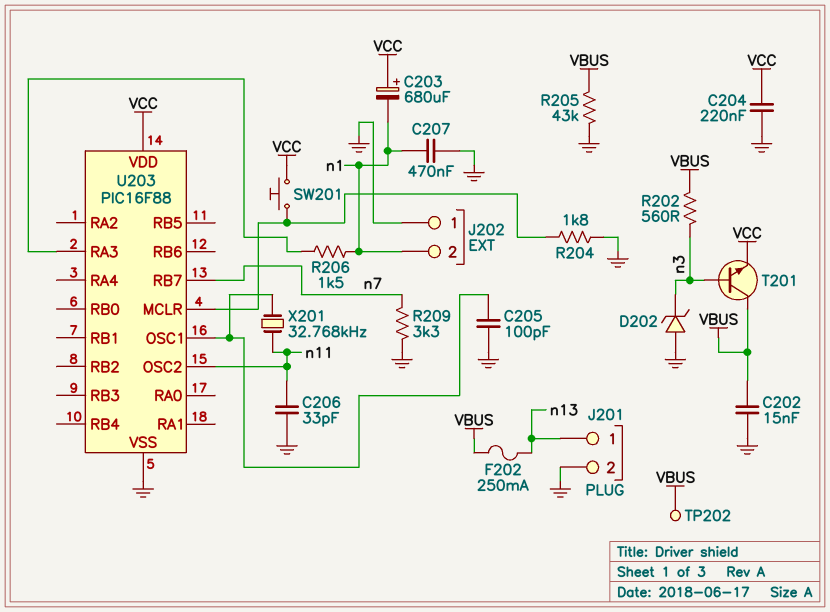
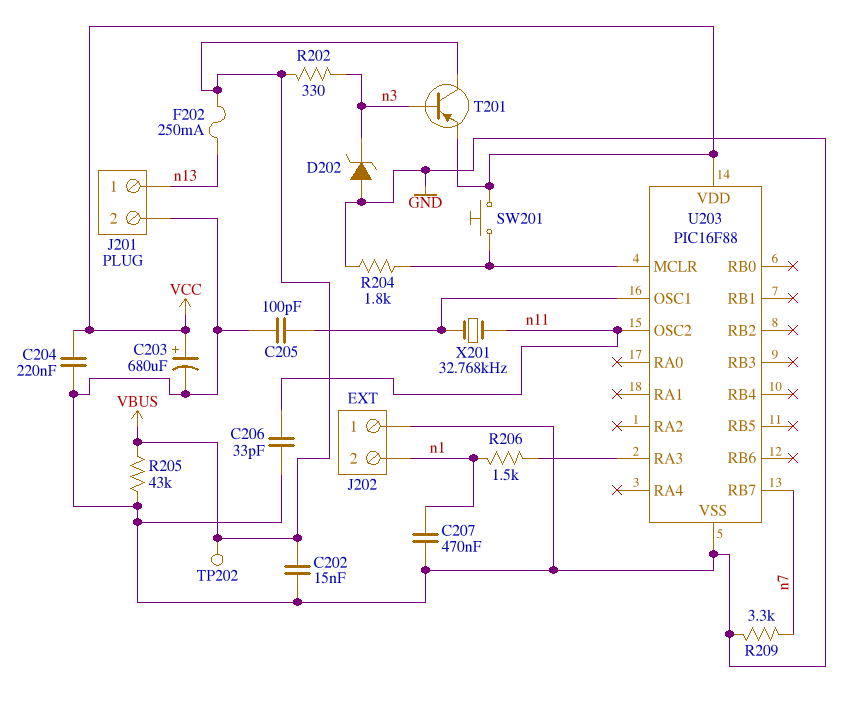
C203: 680uF (plus VCC, minus n1) -> 680uF (plus VCC, minus GND)
R202: 560 (VBUS, n3) -> 330 (VBUS, n3)
T201: NPN (B n3, C VBUS, E VCC) -> PNP (B n3, C VBUS, E VCC)

